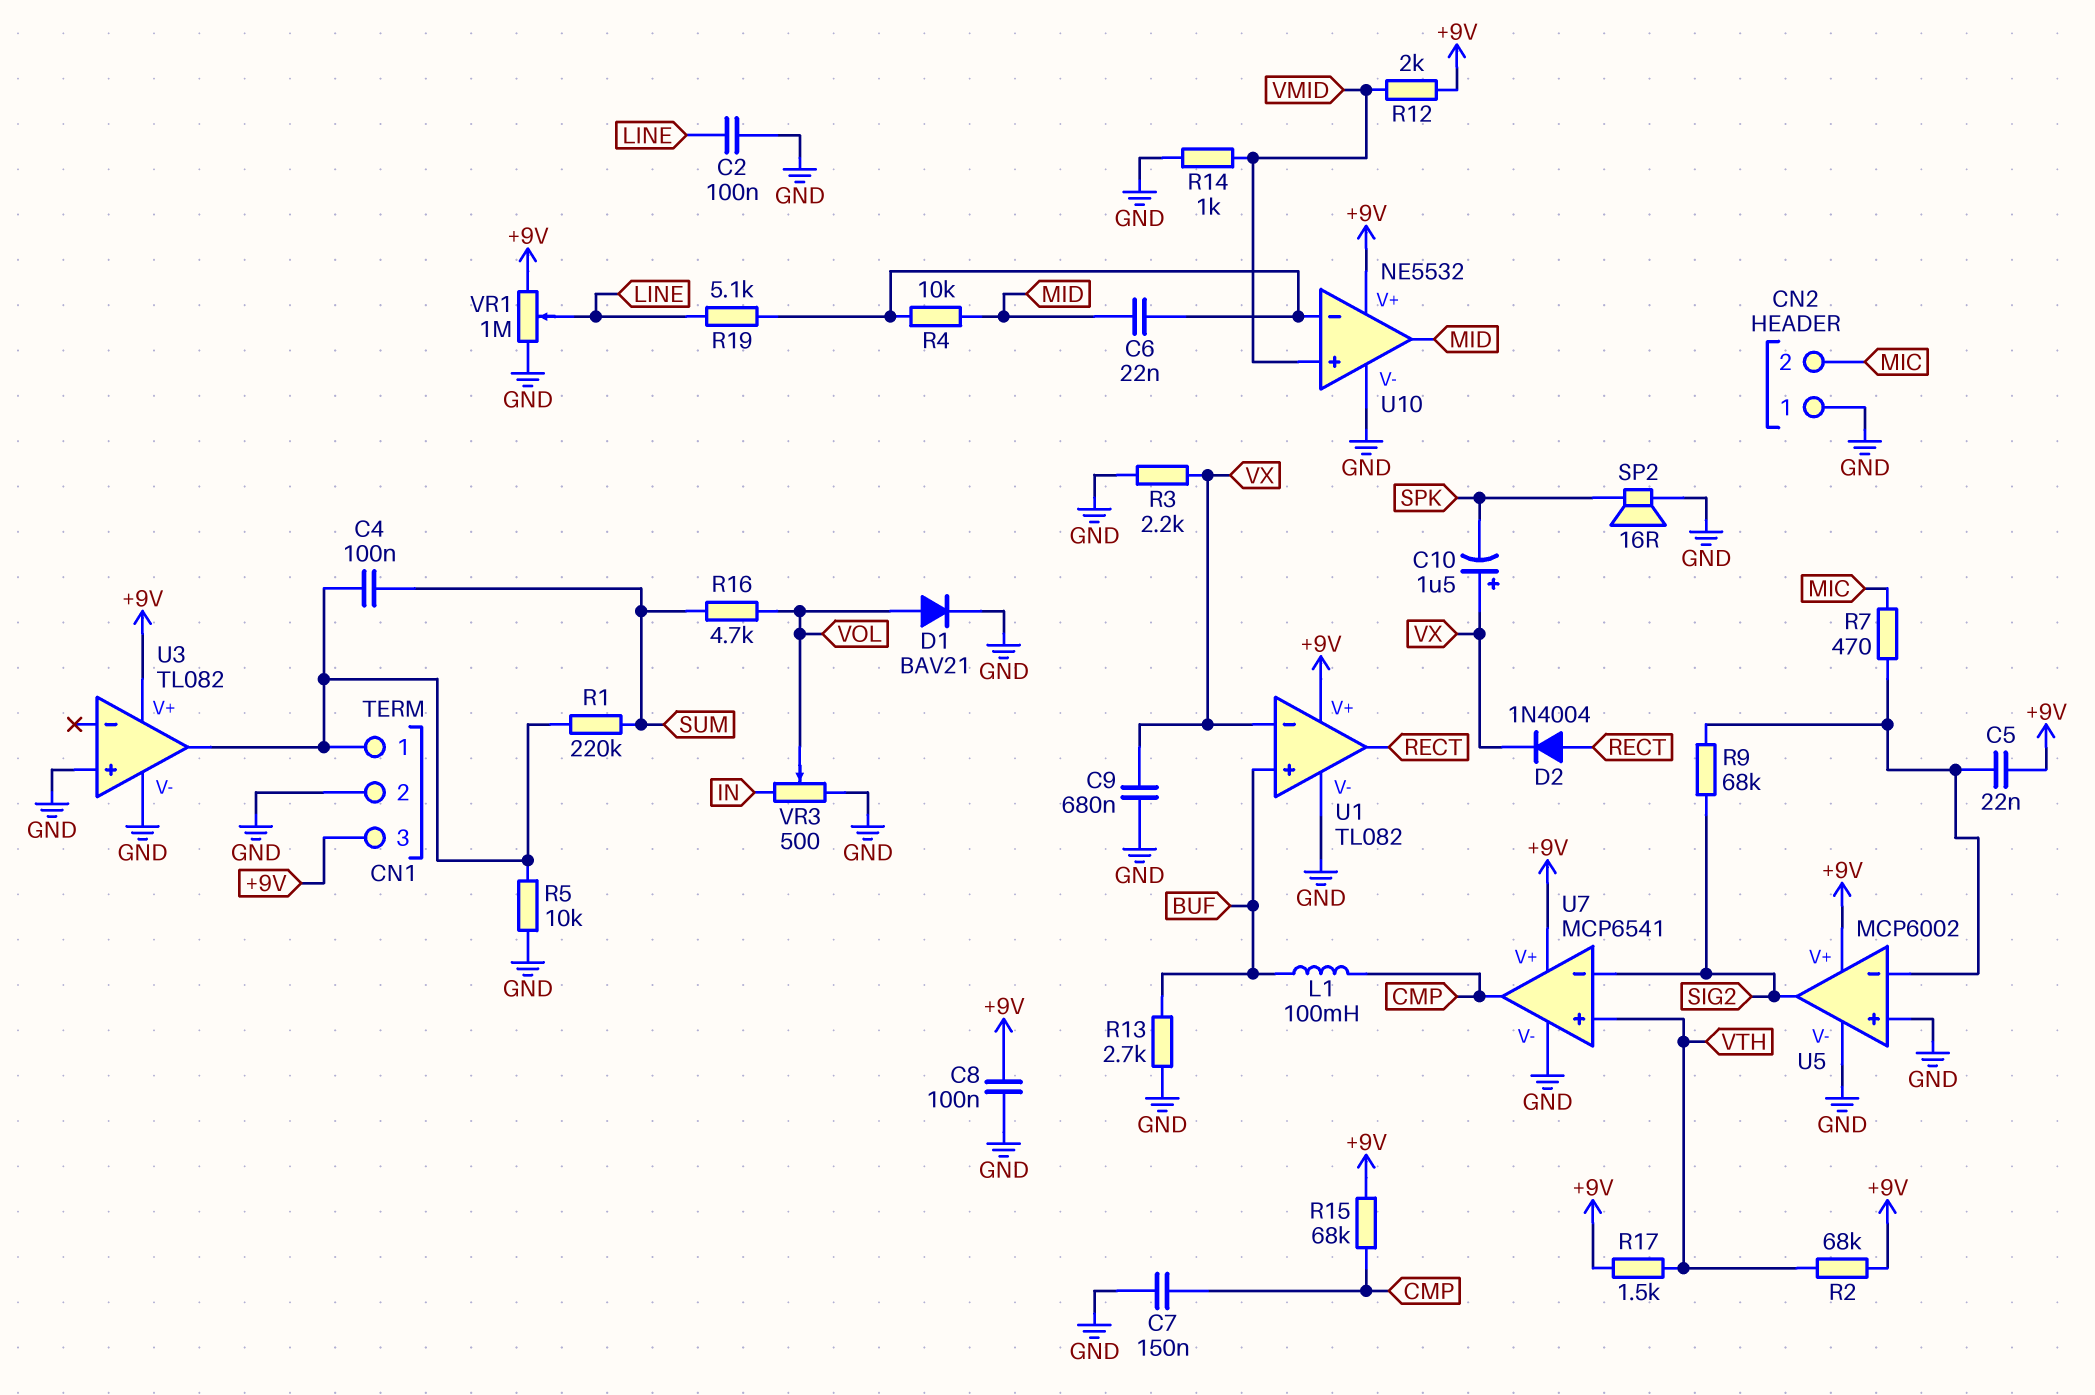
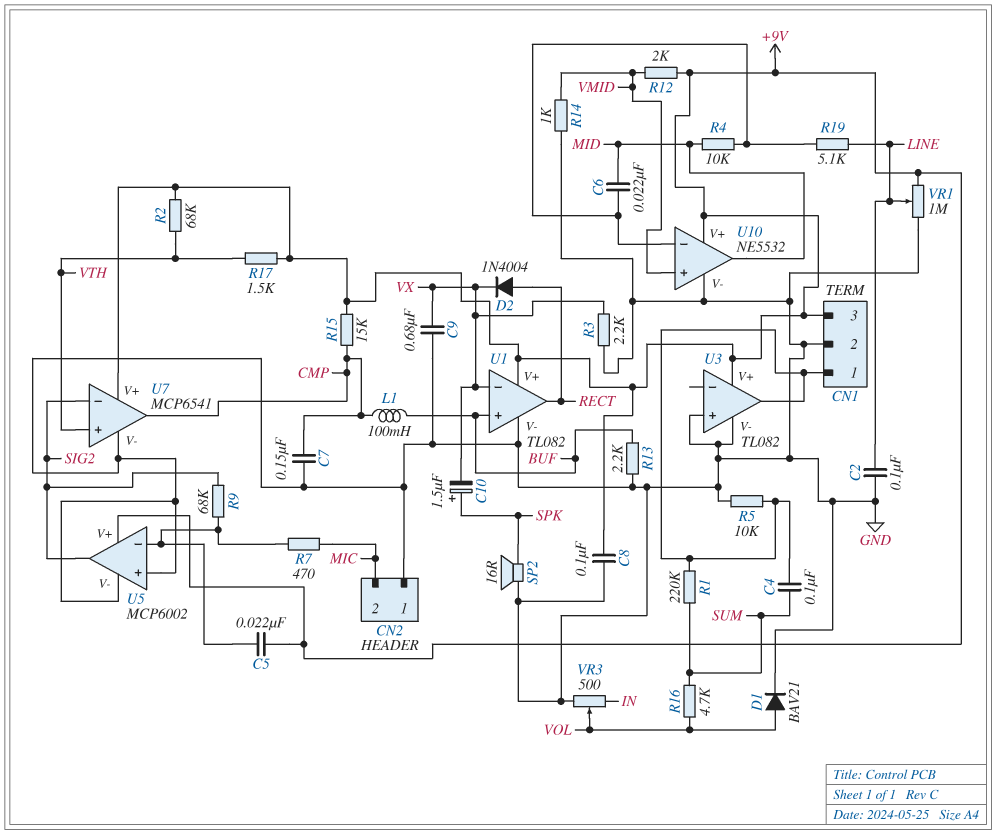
C10: 1.5uF (plus VX, minus SPK) -> 1.5uF (plus SPK, minus VX)
R13: 2.7k (BUF, GND) -> 2.2k (BUF, GND)
R15: 68k (+9V, CMP) -> 15k (+9V, CMP)

